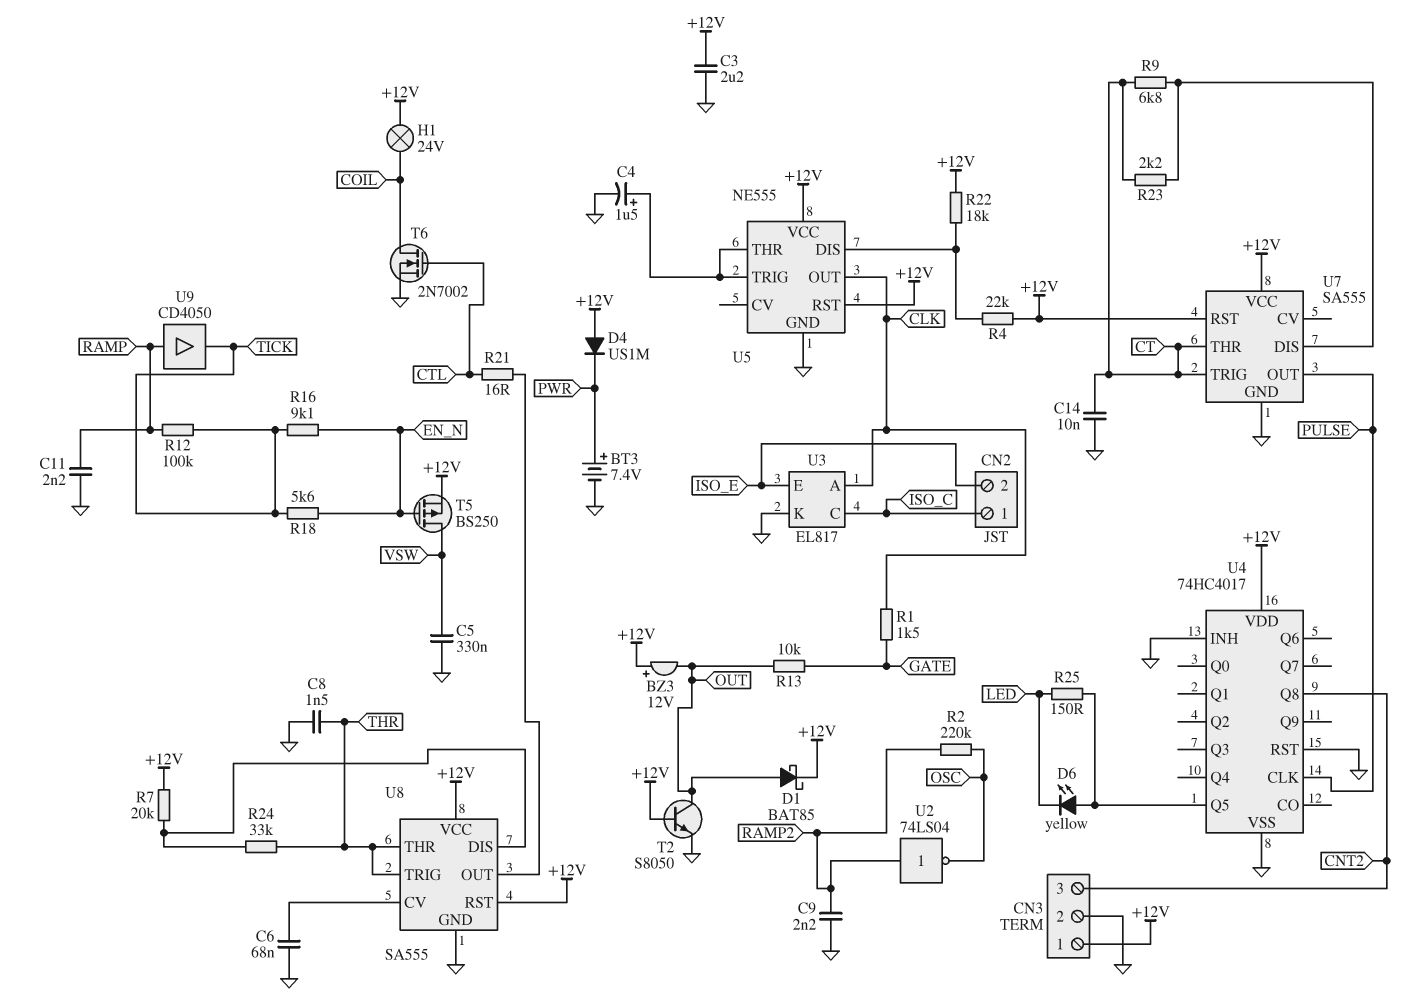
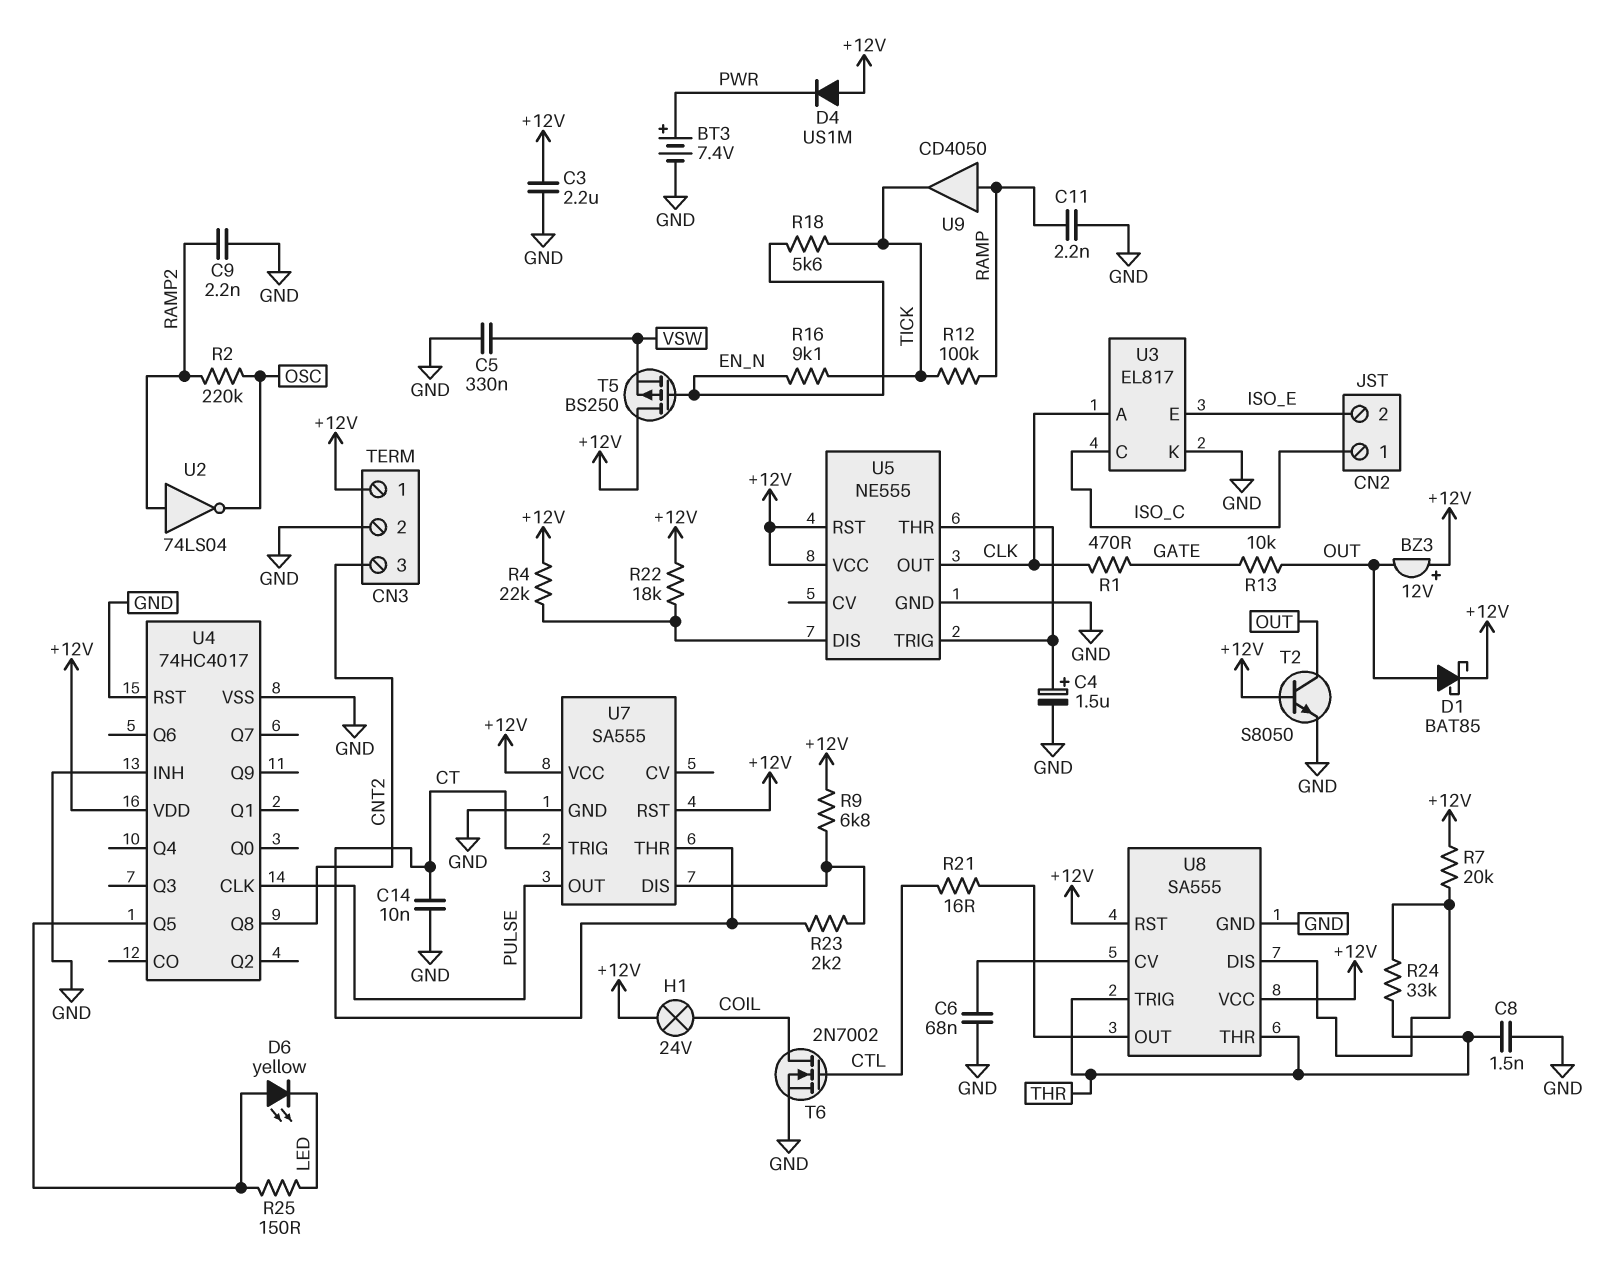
R1: 1.5k (CLK, GATE) -> 470 (CLK, GATE)
R9: 6.8k (CT, U7/DIS) -> 6.8k (+12V, U7/DIS)
T5: PMOS BS250 (G EN_N, D VSW, S +12V) -> PMOS BS250 (G EN_N, D +12V, S VSW)

